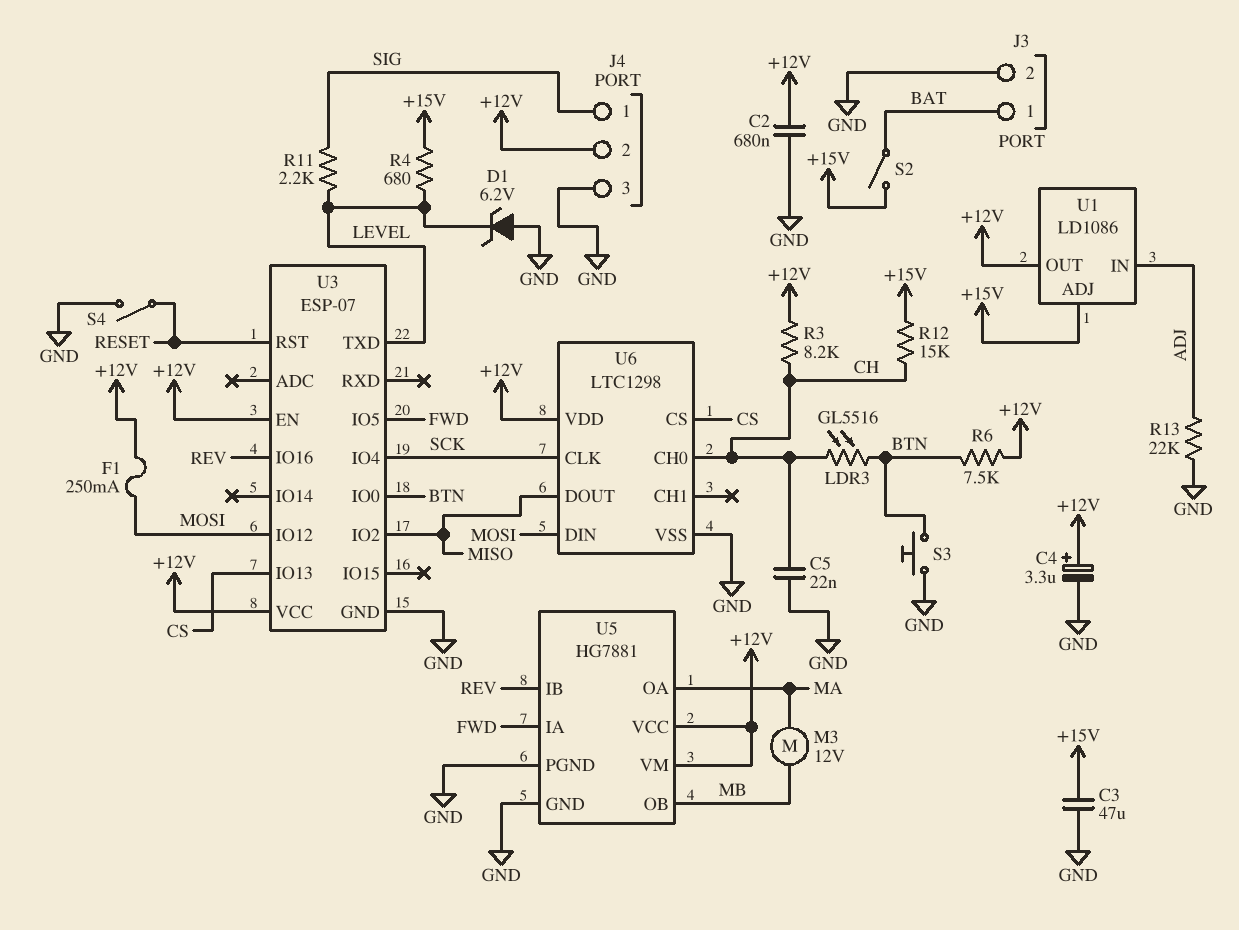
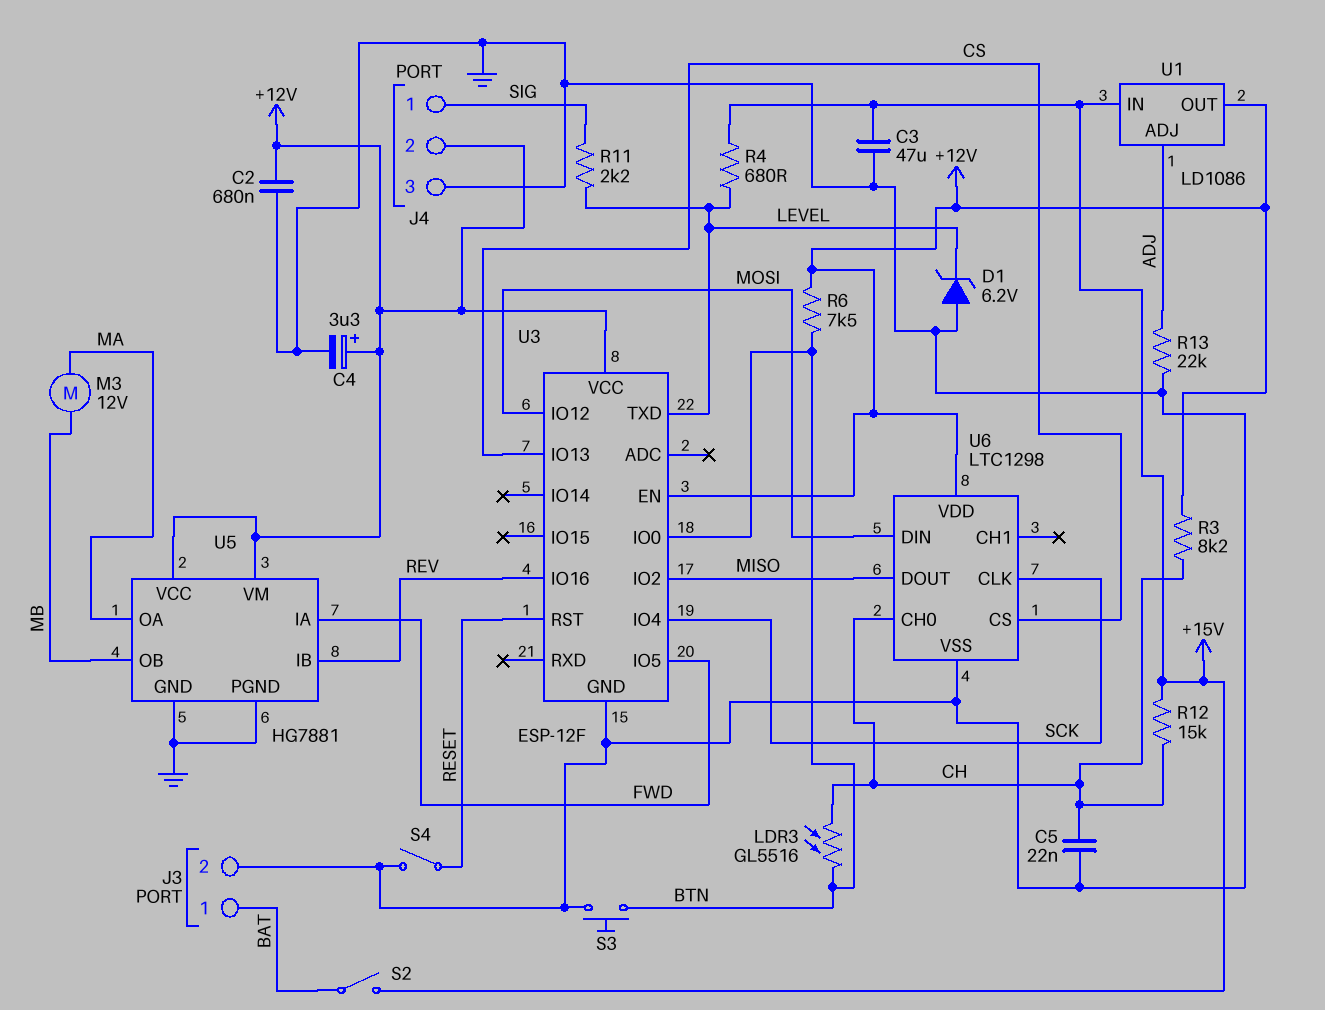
F1: 250mA (+12V, MOSI) -> none
U1 pin ADJ: +15V -> ADJ
U1 pin IN: ADJ -> +15V
U3: ESP-07 -> ESP-12F

